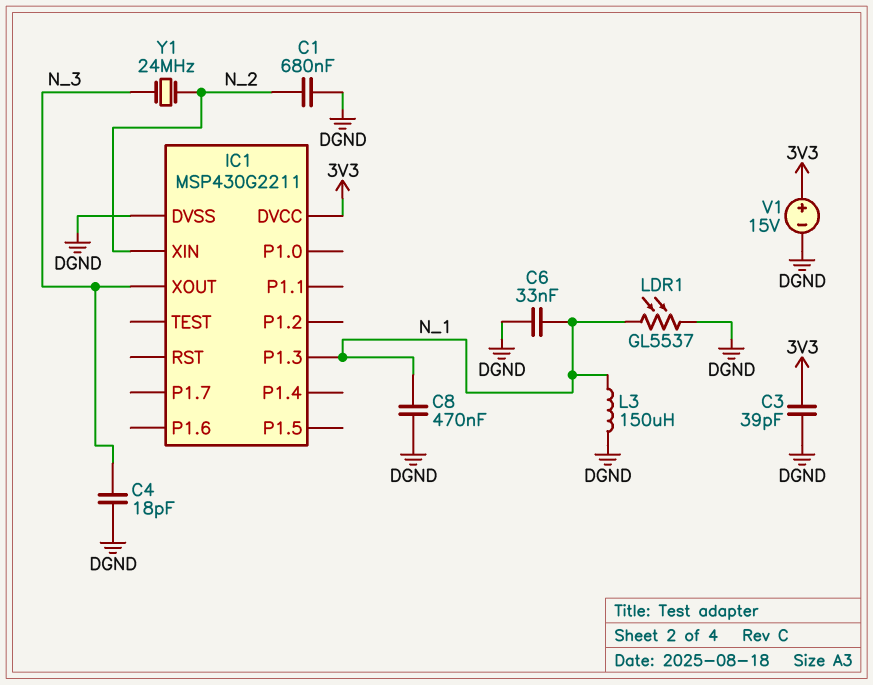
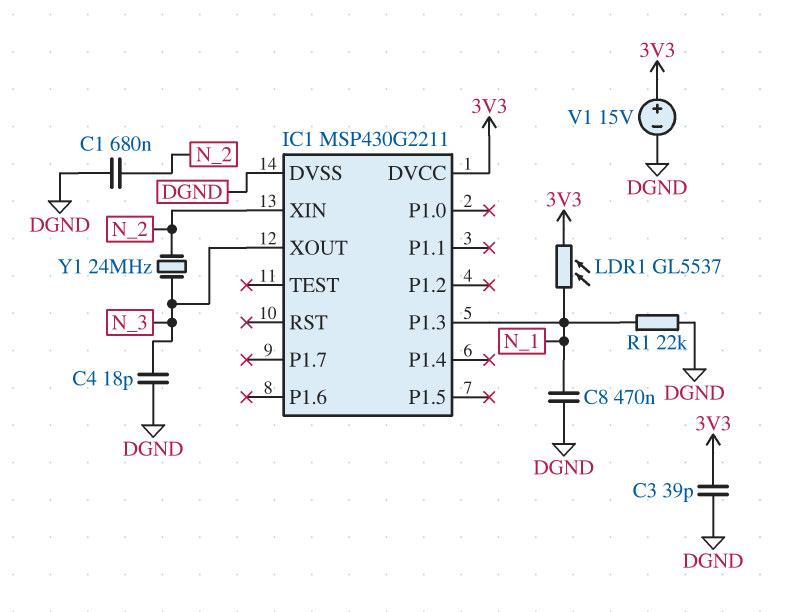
C6: 33nF (DGND, N_1) -> none
L3: 150uH (DGND, N_1) -> none
LDR1: GL5537 (DGND, N_1) -> GL5537 (3V3, N_1)
R1: none -> 22k (DGND, N_1)

